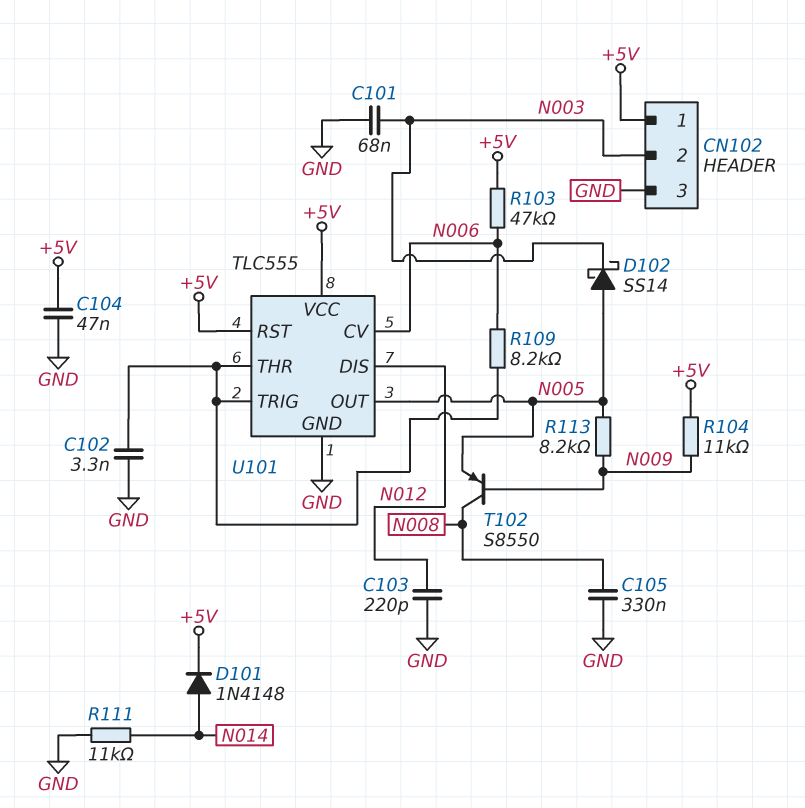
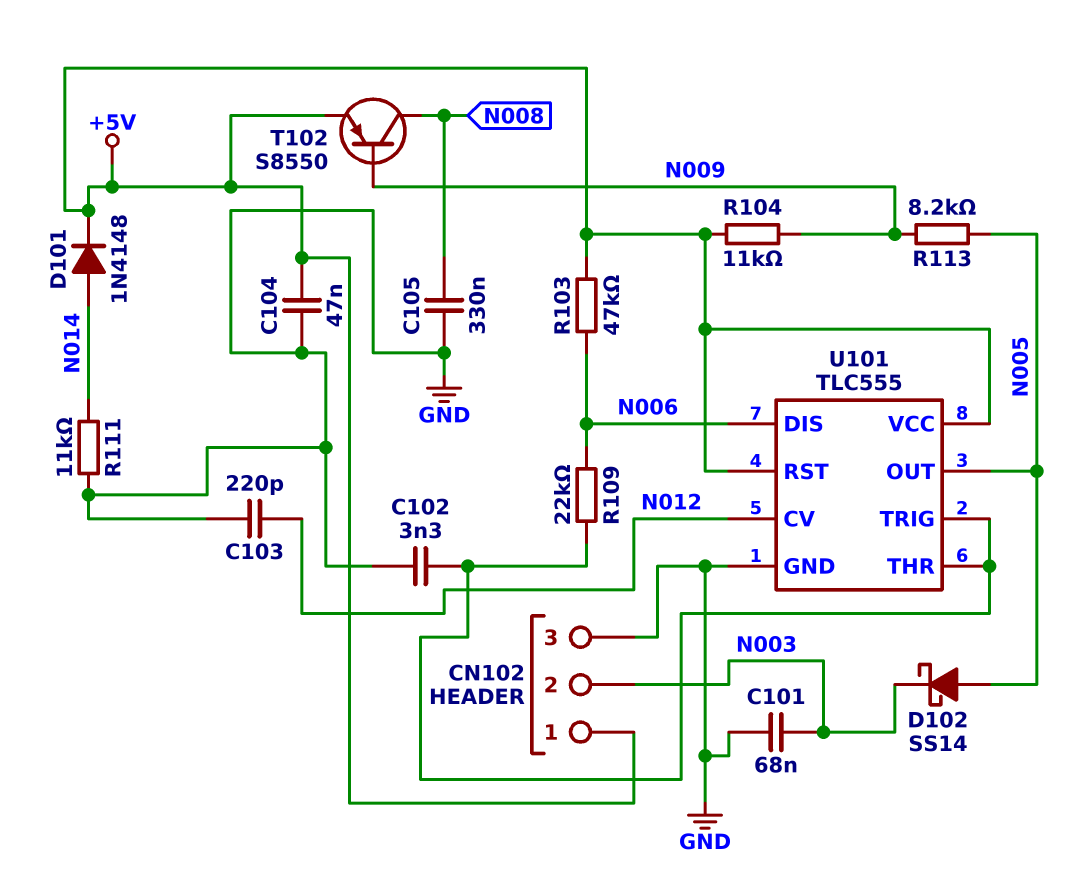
R109: 8.2k (N006, U101/THR) -> 22k (N006, U101/THR)
T102: PNP S8550 (B N009, C N008, E N005) -> PNP S8550 (B N009, C N008, E +5V)
U101 pin CV: N006 -> N012
U101 pin DIS: N012 -> N006

